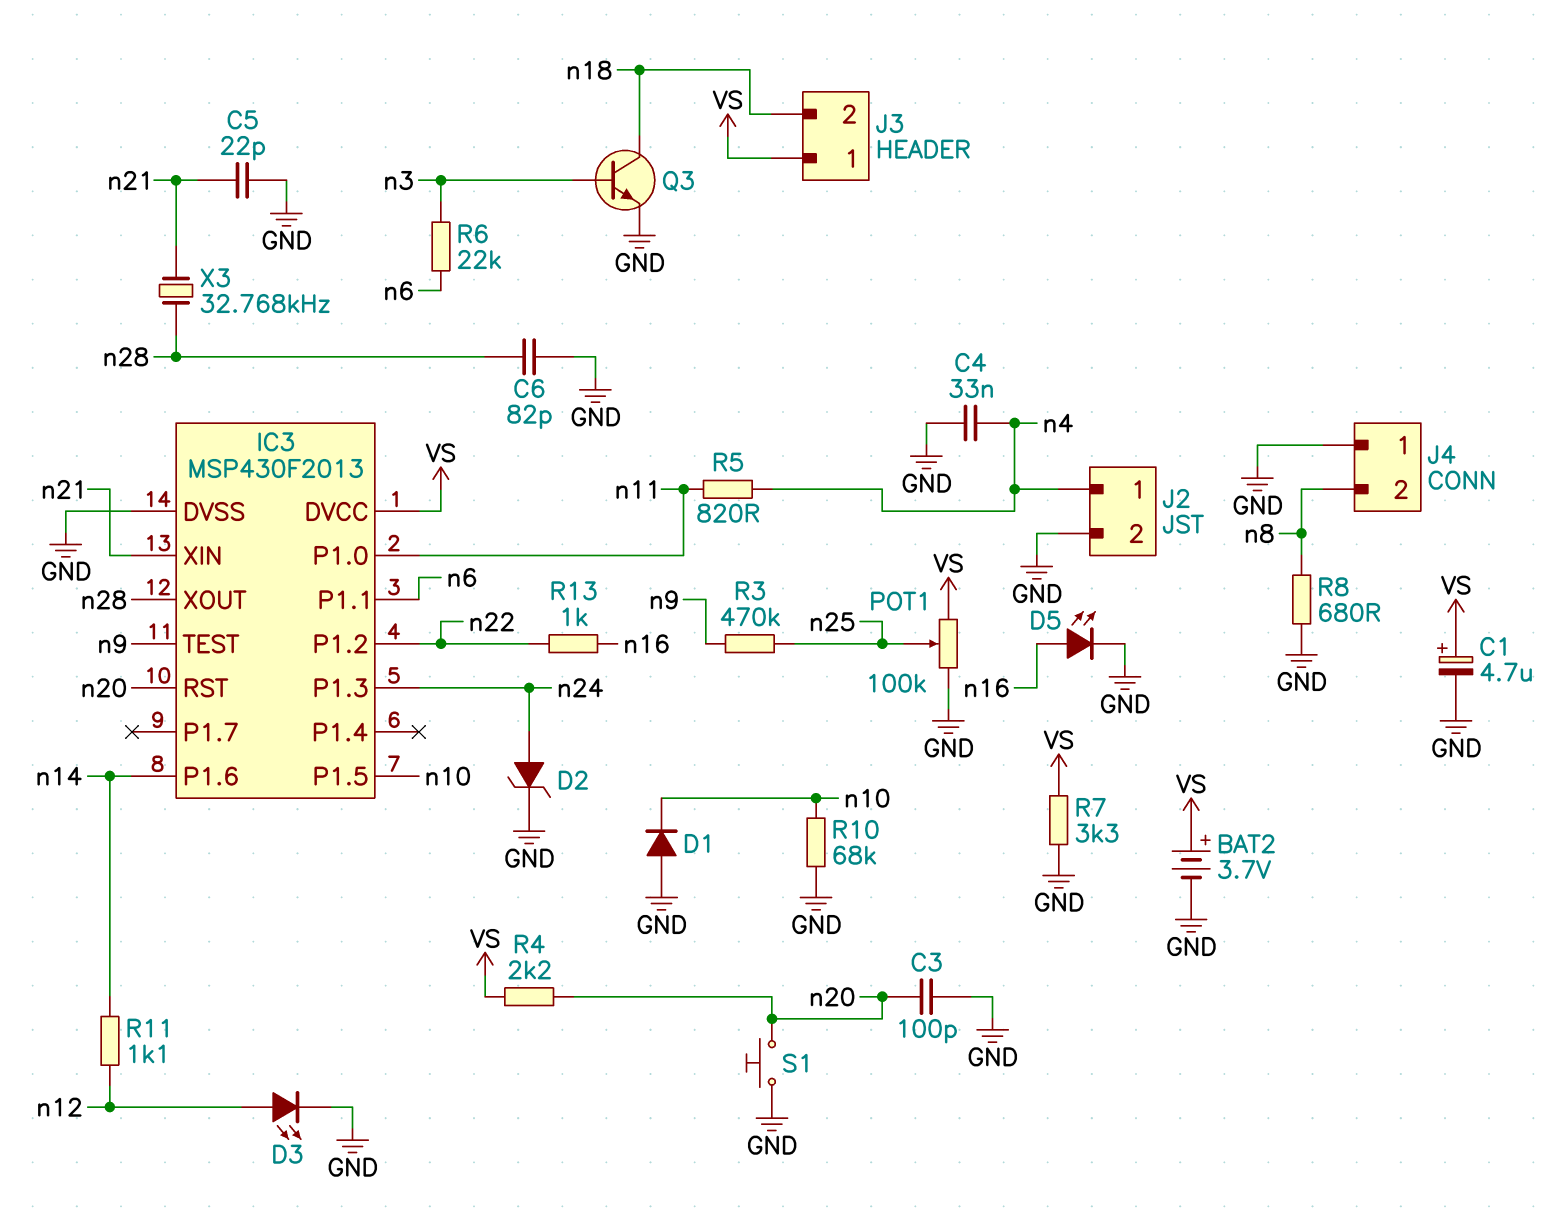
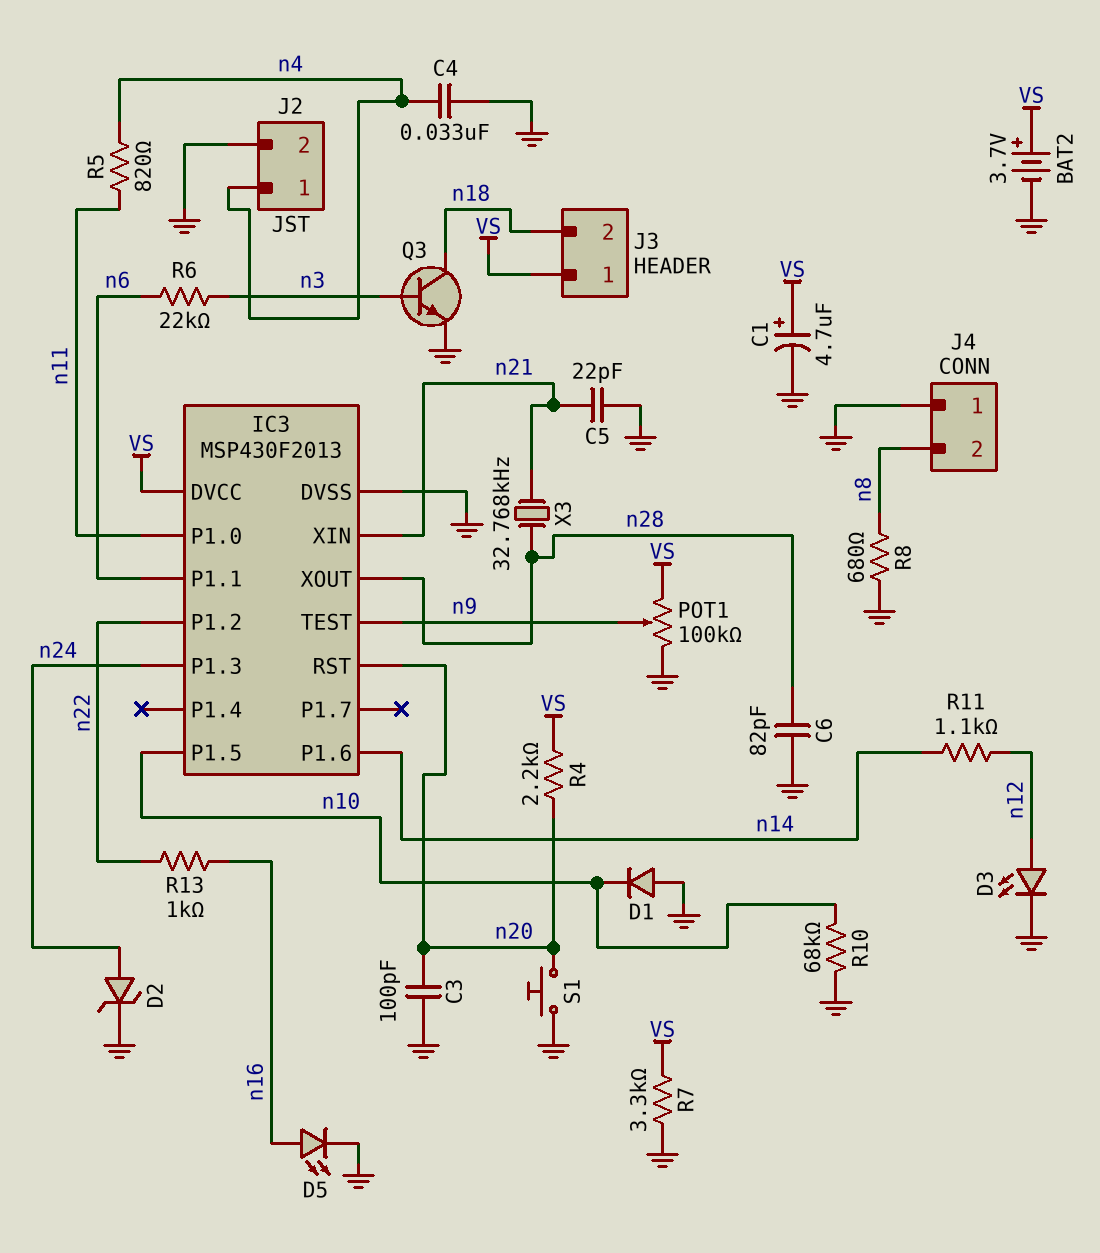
POT1: 100k (GND, VS, wiper n25) -> 100k (GND, VS, wiper n9)
R3: 470k (n9, n25) -> none

